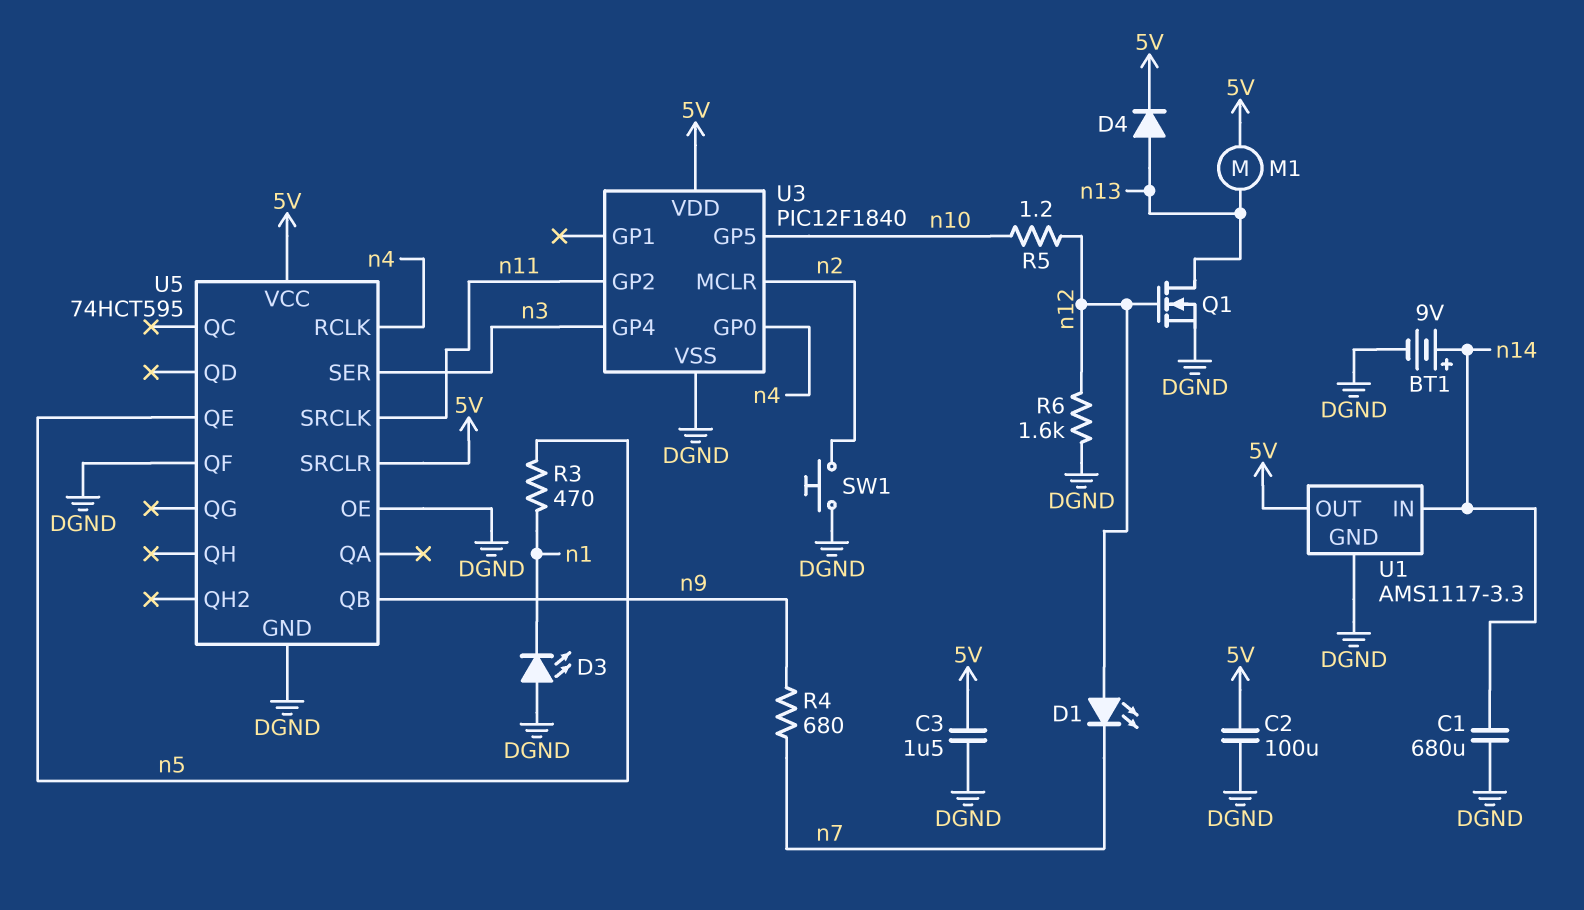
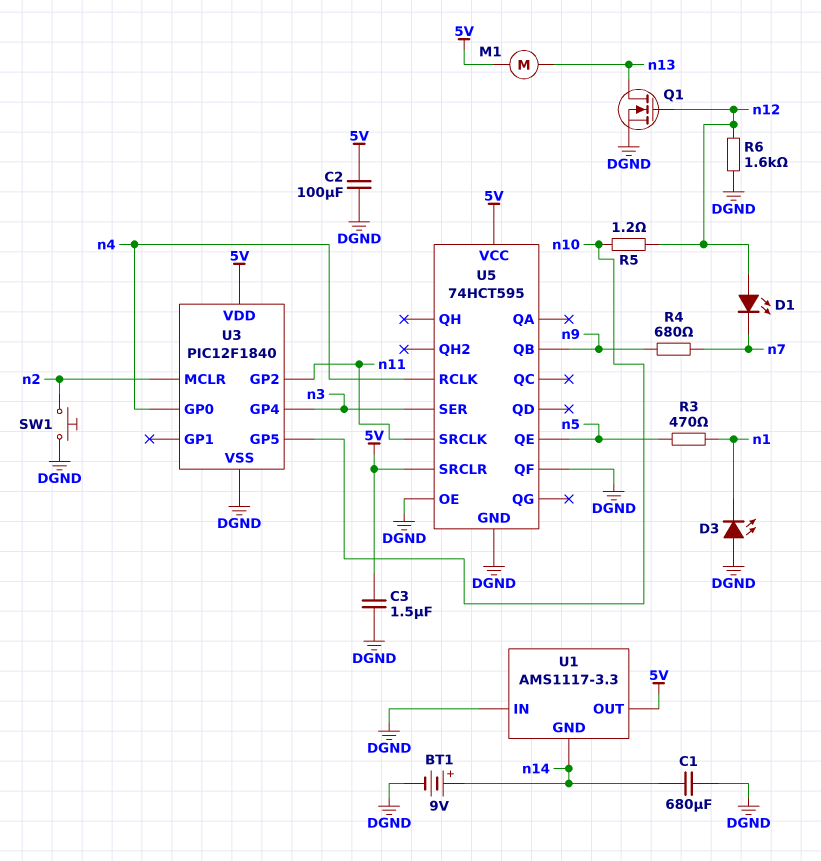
D4: diode (A n13, K 5V) -> none
U1 pin GND: DGND -> n14
U1 pin IN: n14 -> DGND

